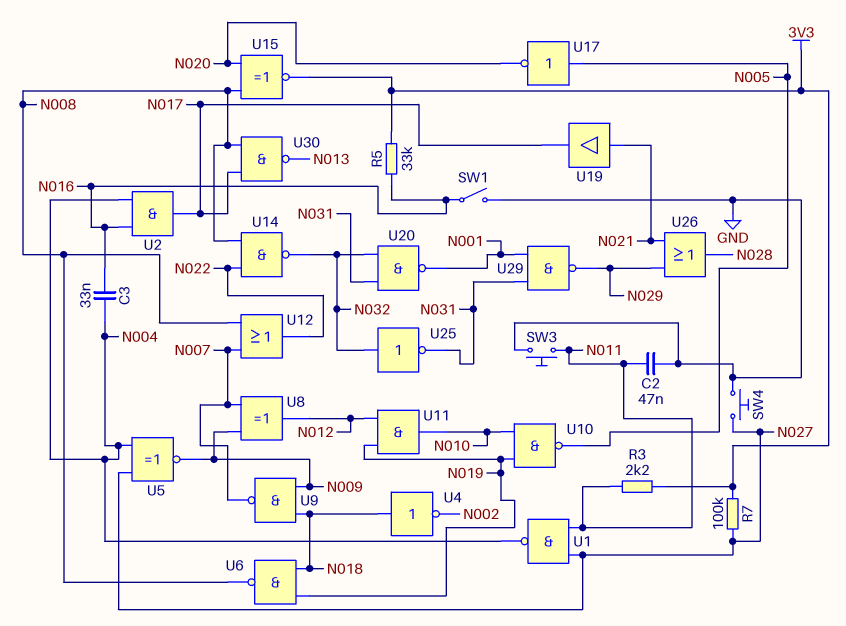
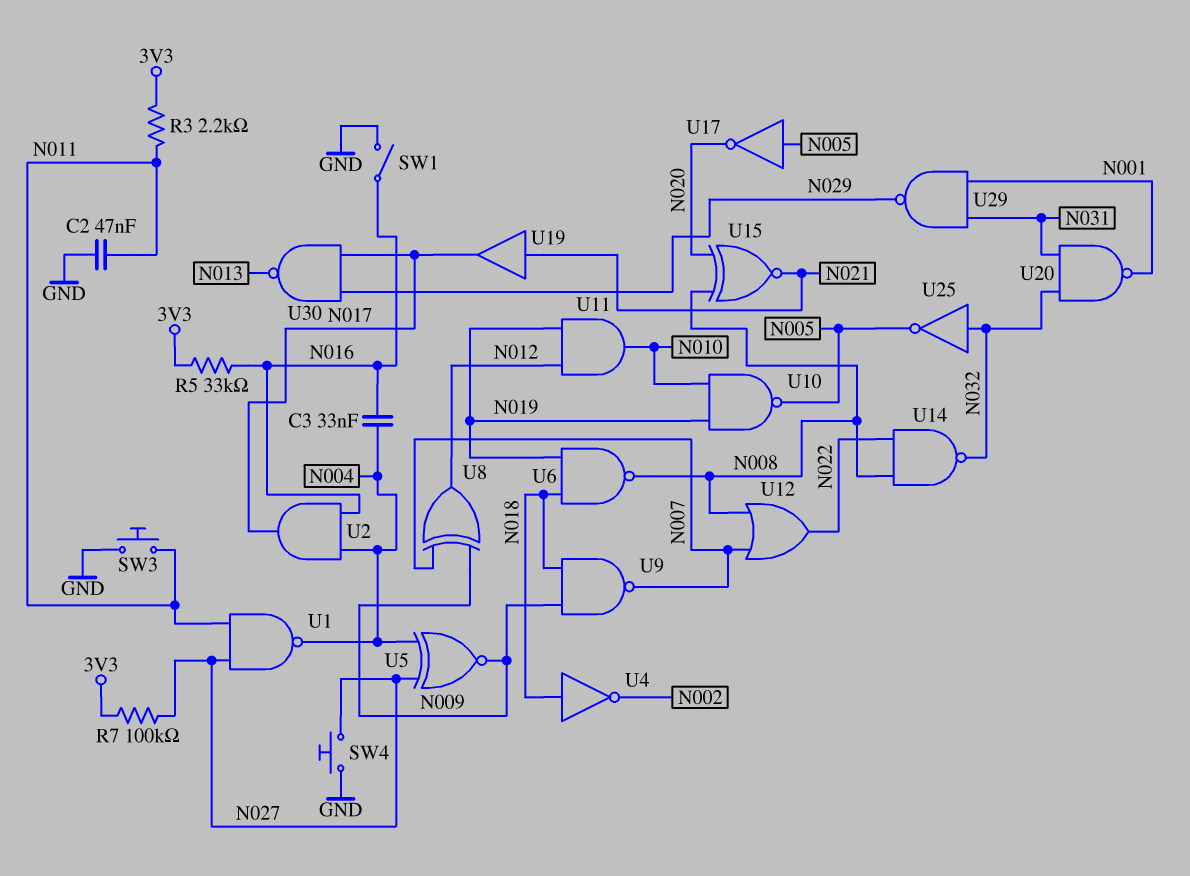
U15: XNOR (in N008, in N020, out 3V3) -> XNOR (in N008, in N020, out N021)
U25: NOT (in N032, out N031) -> NOT (in N032, out N005)
U26: OR (in N021, in N029, out N028) -> none
U30: NAND (in N008, in N017, out N013) -> NAND (in N017, in N029, out N013)

